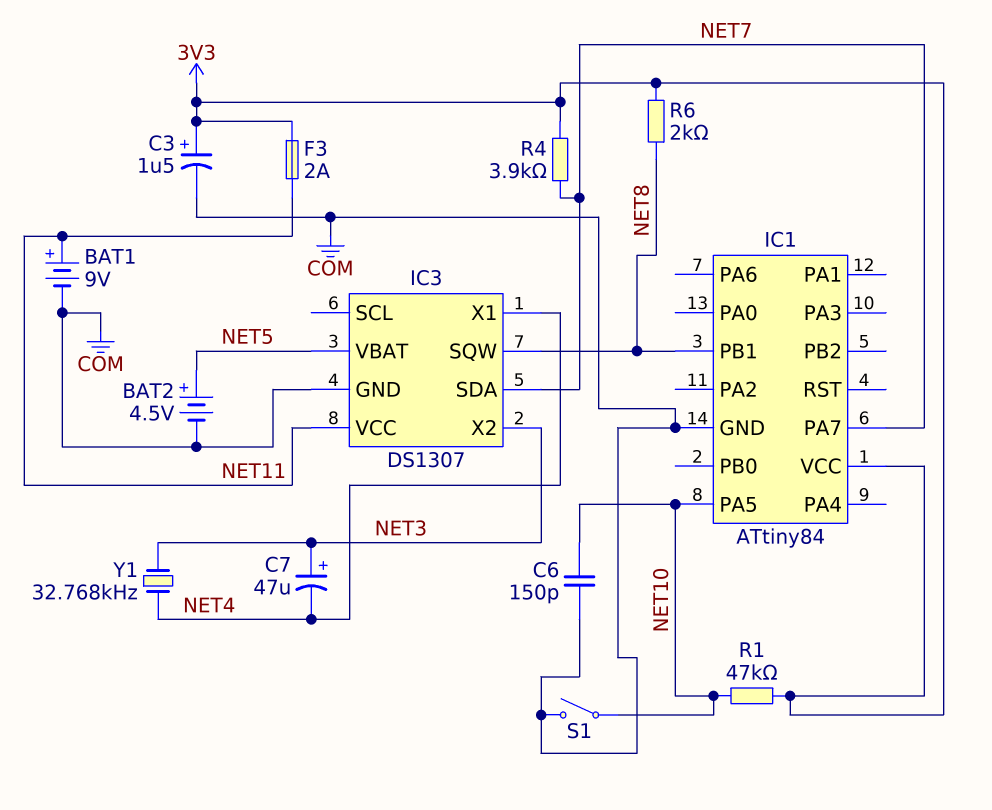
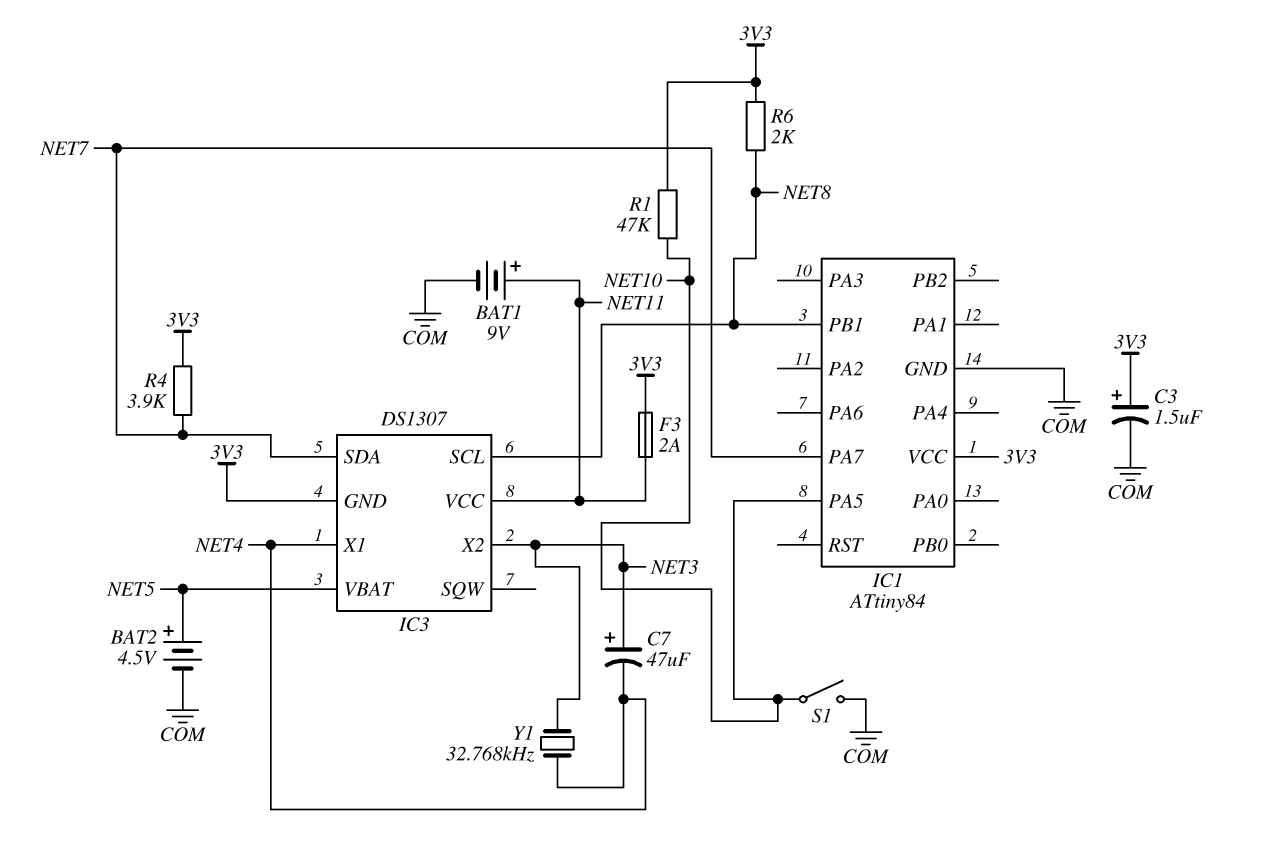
C6: 150pF (COM, NET10) -> none
IC3 pin GND: COM -> 3V3
IC3 pin SCL: none -> NET8
IC3 pin SQW: NET8 -> none

